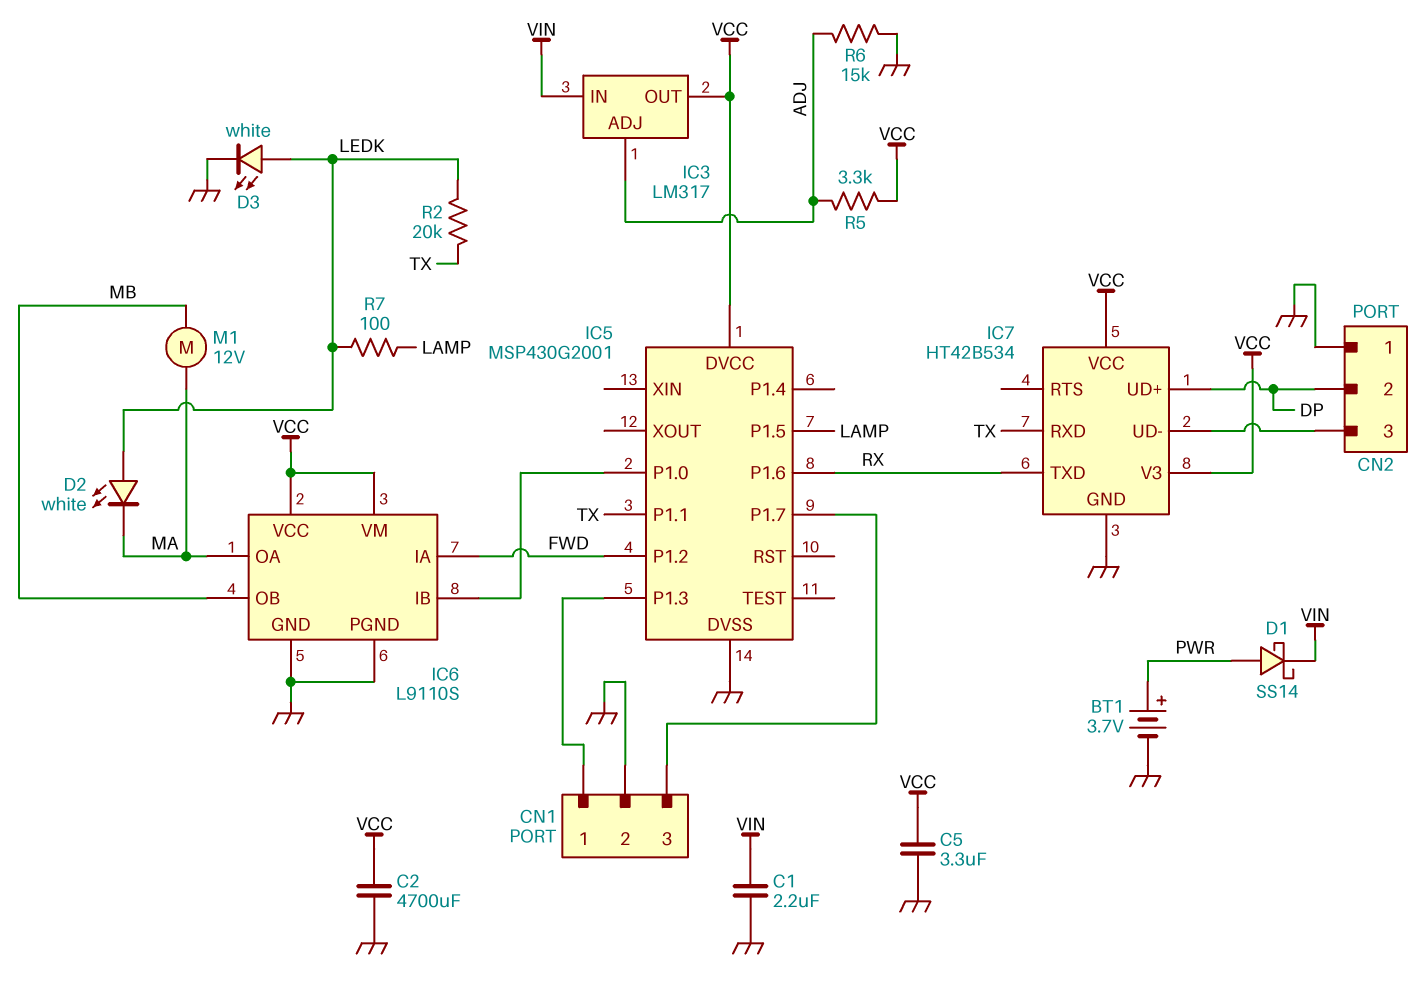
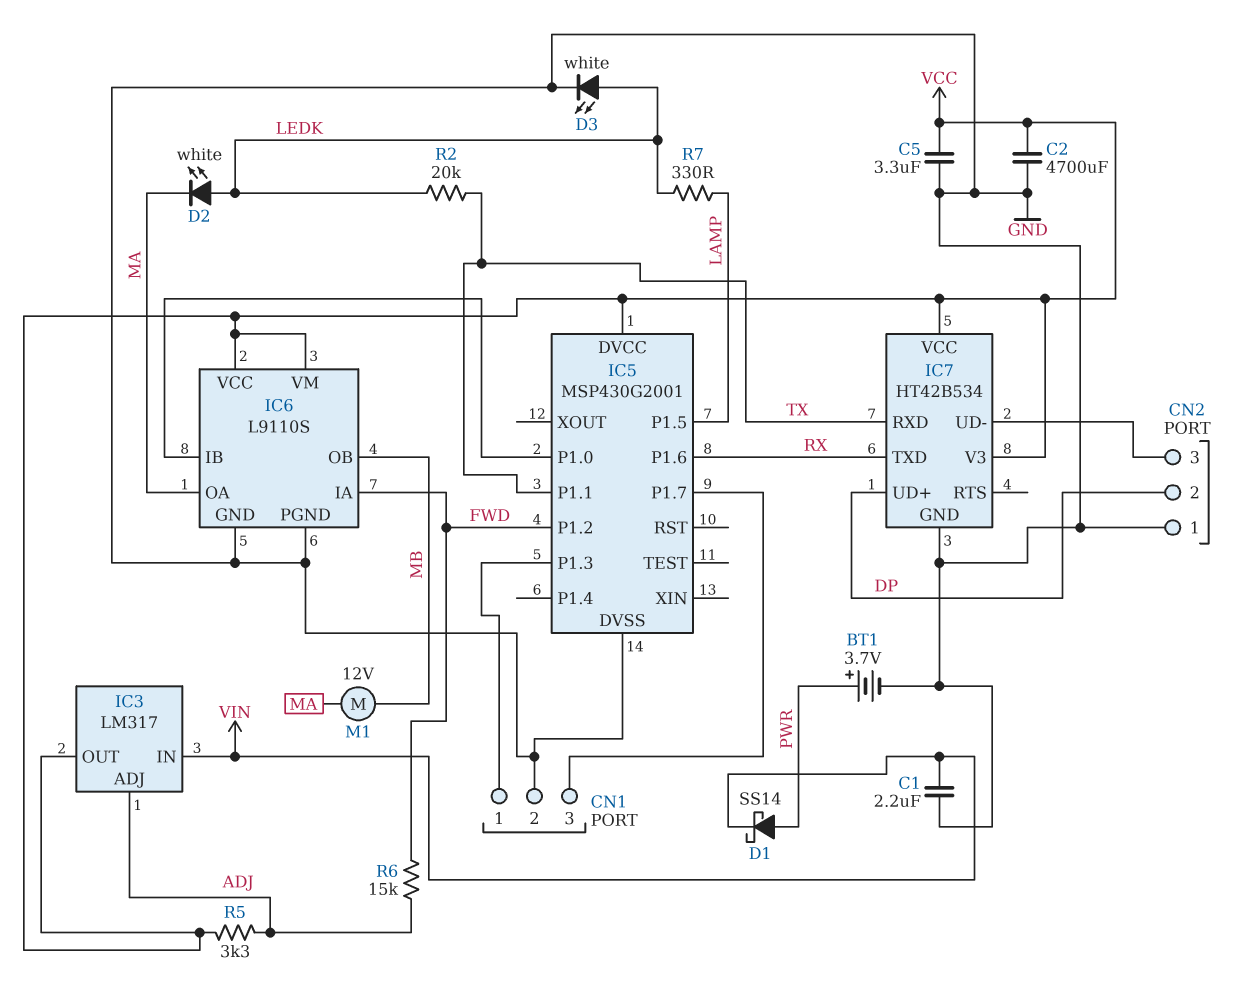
R6: 15k (ADJ, GND) -> 15k (ADJ, FWD)
R7: 100 (LAMP, LEDK) -> 330 (LAMP, LEDK)

